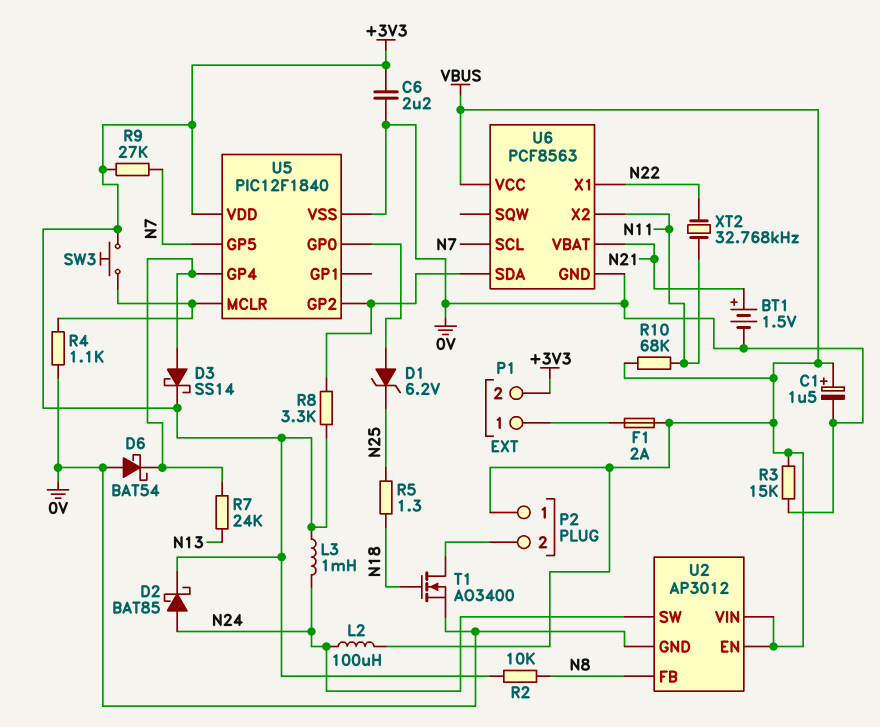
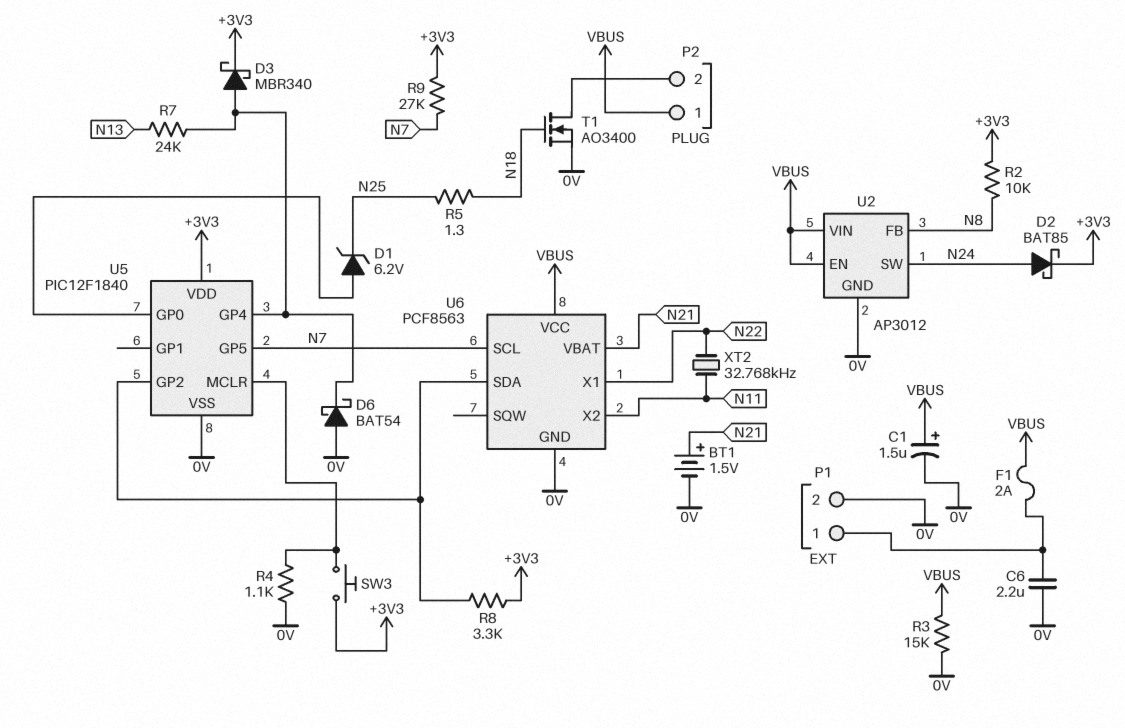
C6: 2.2uF (+3V3, 0V) -> 2.2uF (0V, P1/1)
D3: schottky SS14 (A U5/GP4, K +3V3) -> schottky MBR340 (A U5/GP4, K +3V3)
L2: 100uH (N24, VBUS) -> none
L3: 1mH (+3V3, N24) -> none
P1 pin 2: +3V3 -> 0V
R10: 68k (N11, VBUS) -> none

